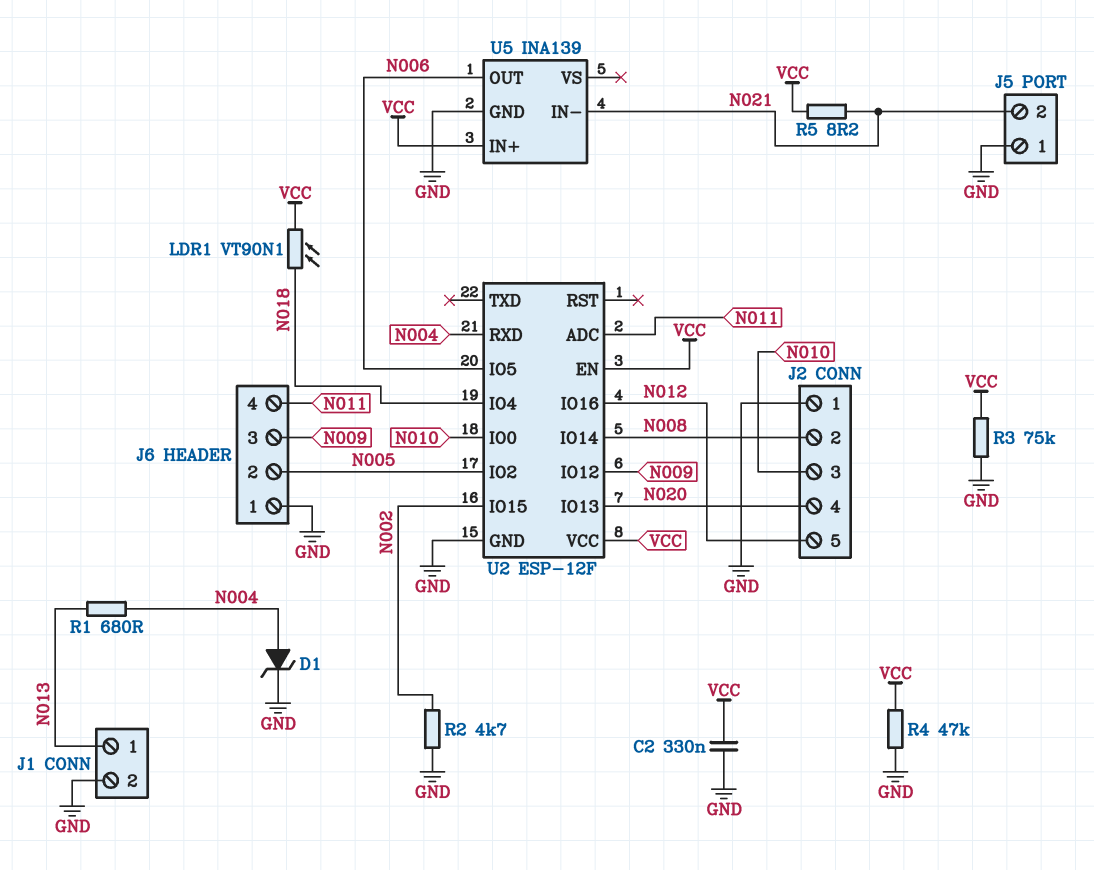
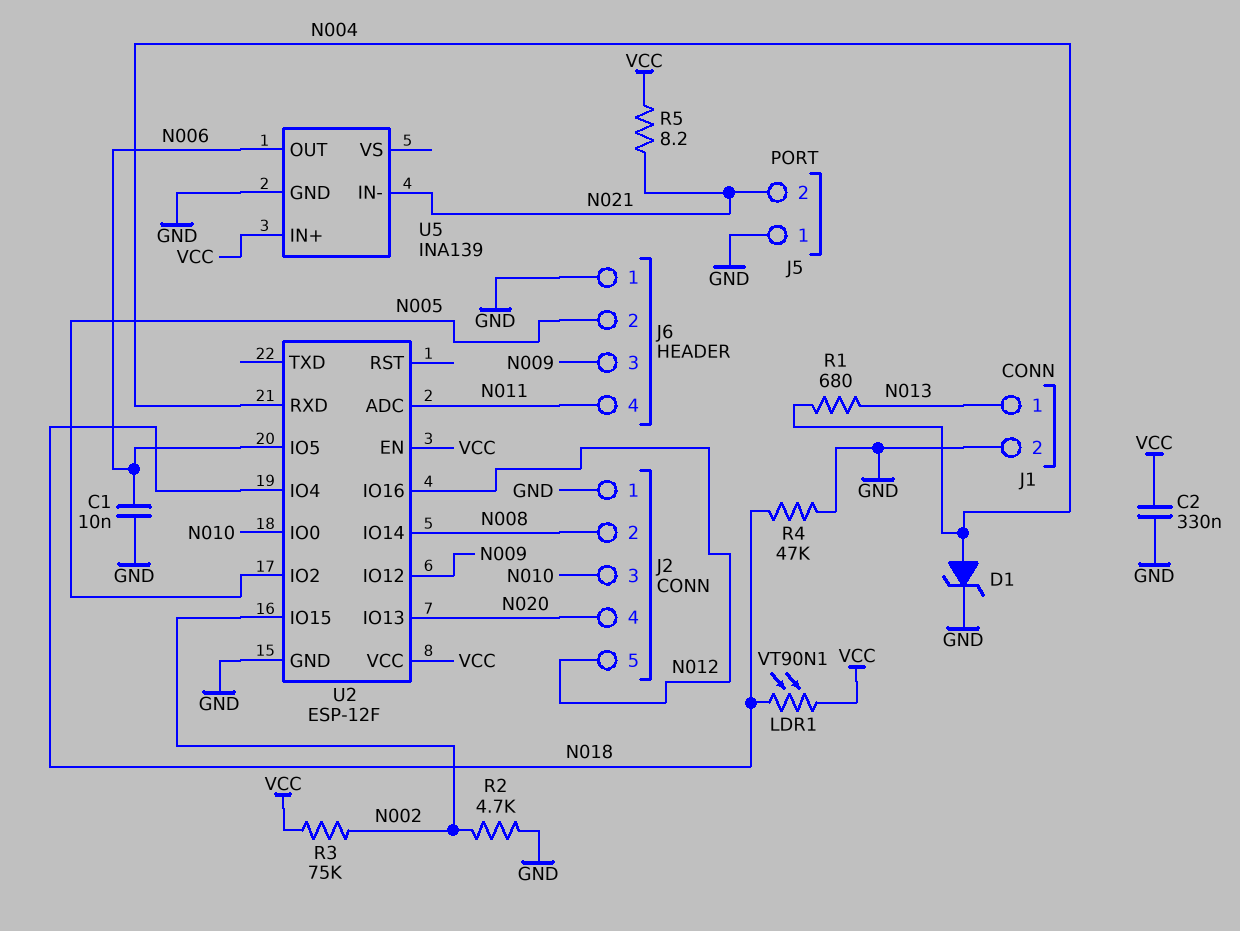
C1: none -> 10nF (GND, N006)
R3: 75k (GND, VCC) -> 75k (N002, VCC)
R4: 47k (GND, VCC) -> 47k (GND, N018)

